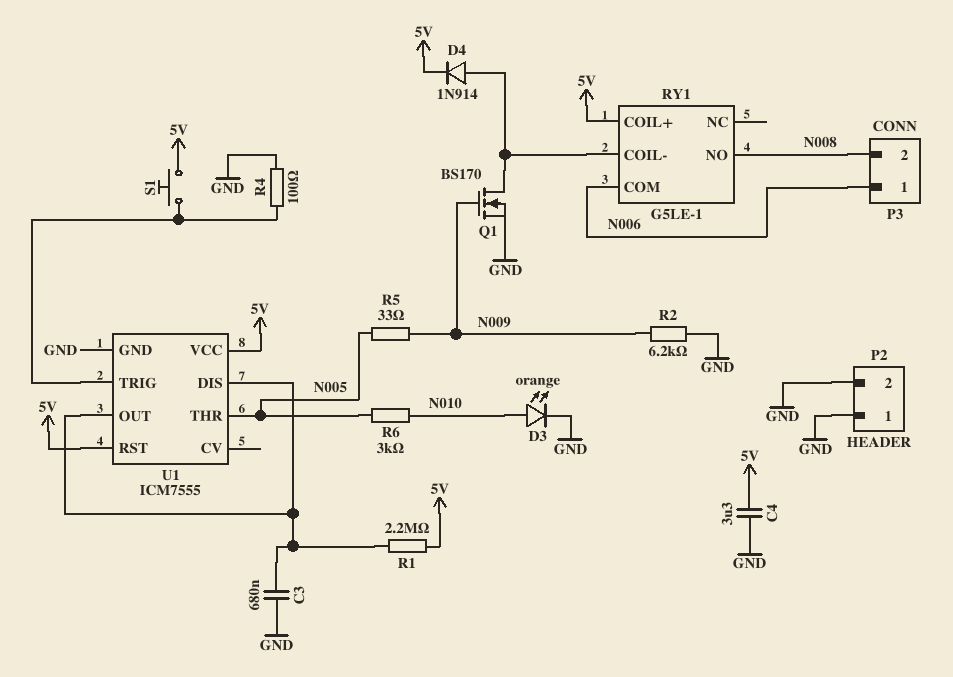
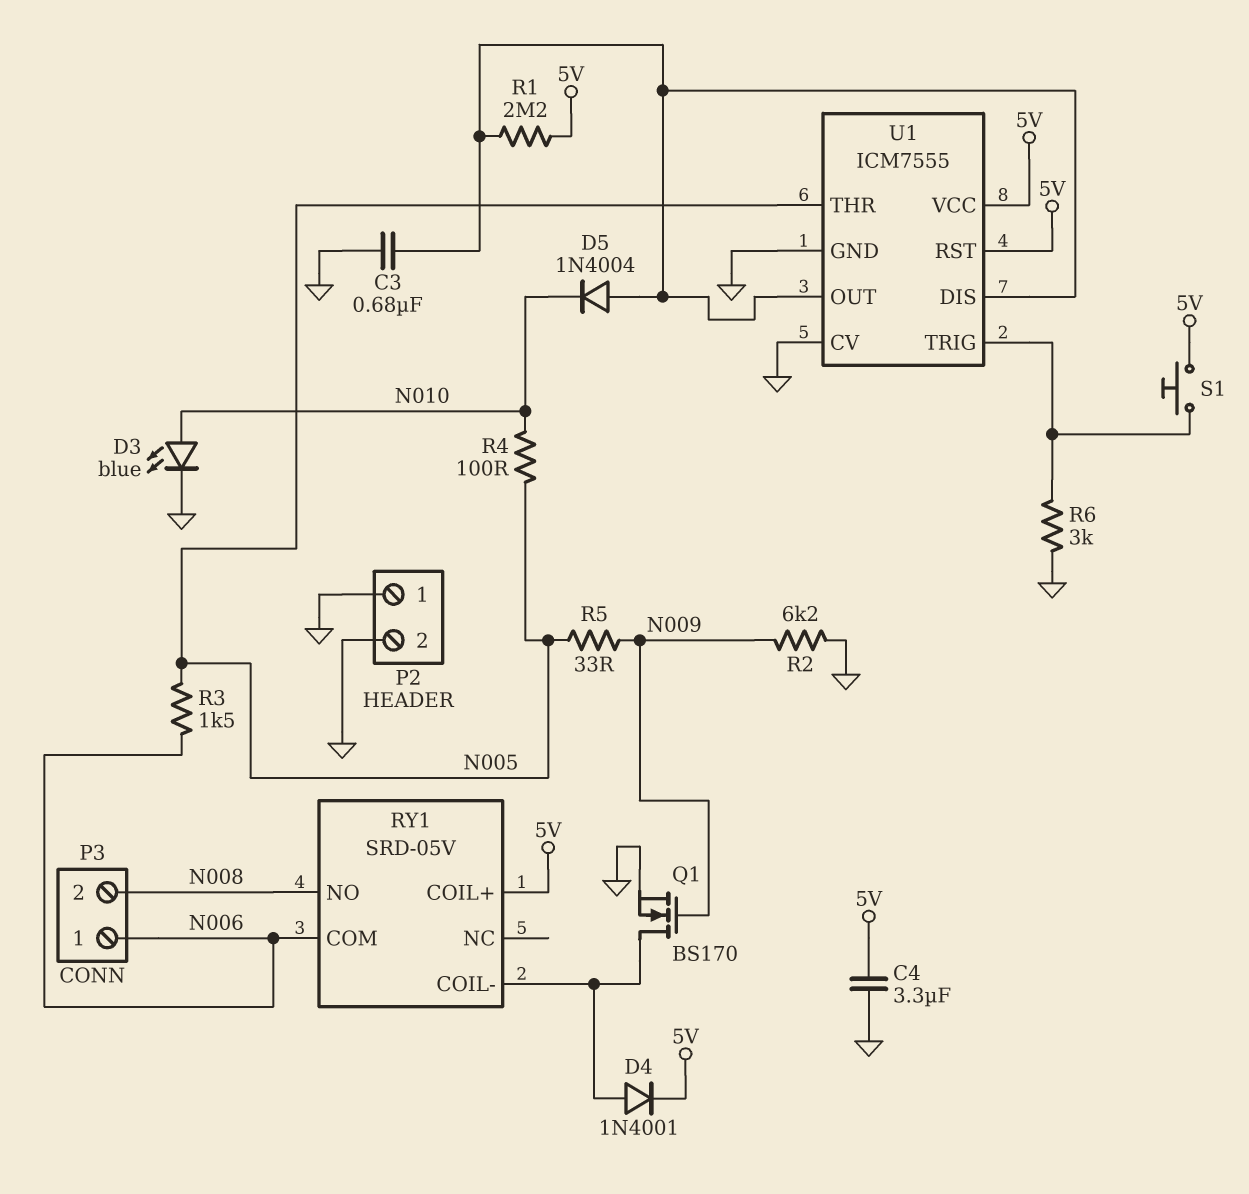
D3: LED orange (A N010, K GND) -> LED blue (A N010, K GND)
D4: diode 1N914 (A RY1/COIL-, K 5V) -> diode 1N4001 (A RY1/COIL-, K 5V)
D5: none -> diode 1N4004 (A U1/DIS, K N010)
R3: none -> 1.5k (N005, N006)
R4: 100 (GND, U1/TRIG) -> 100 (N005, N010)
R6: 3k (N005, N010) -> 3k (GND, U1/TRIG)
RY1: G5LE-1 -> SRD-05V
U1 pin CV: none -> GND

